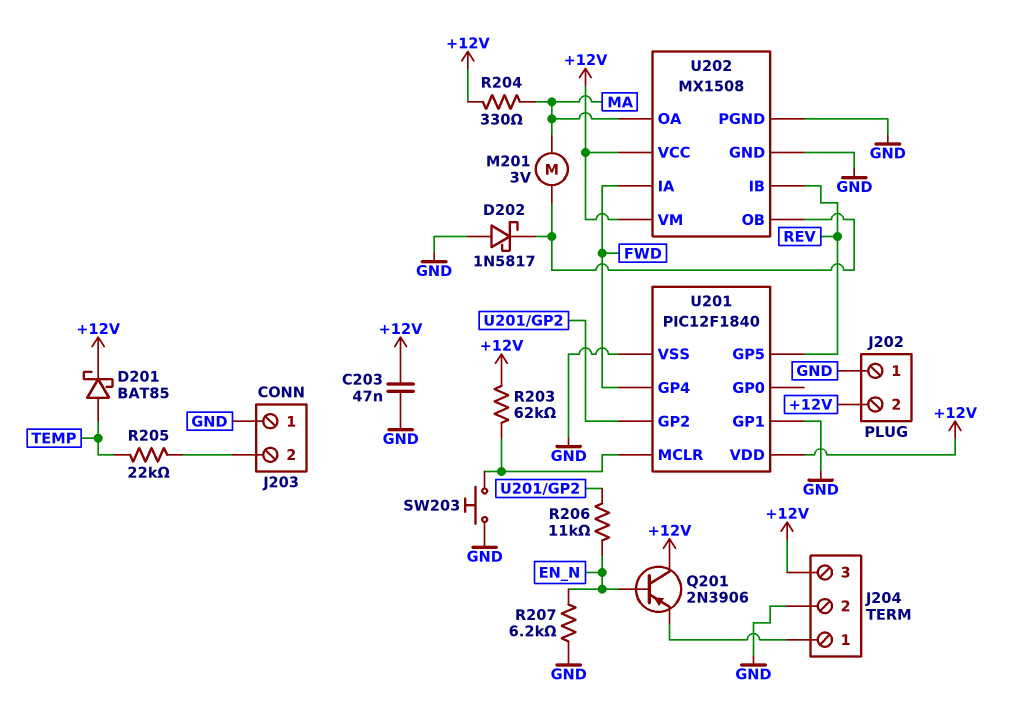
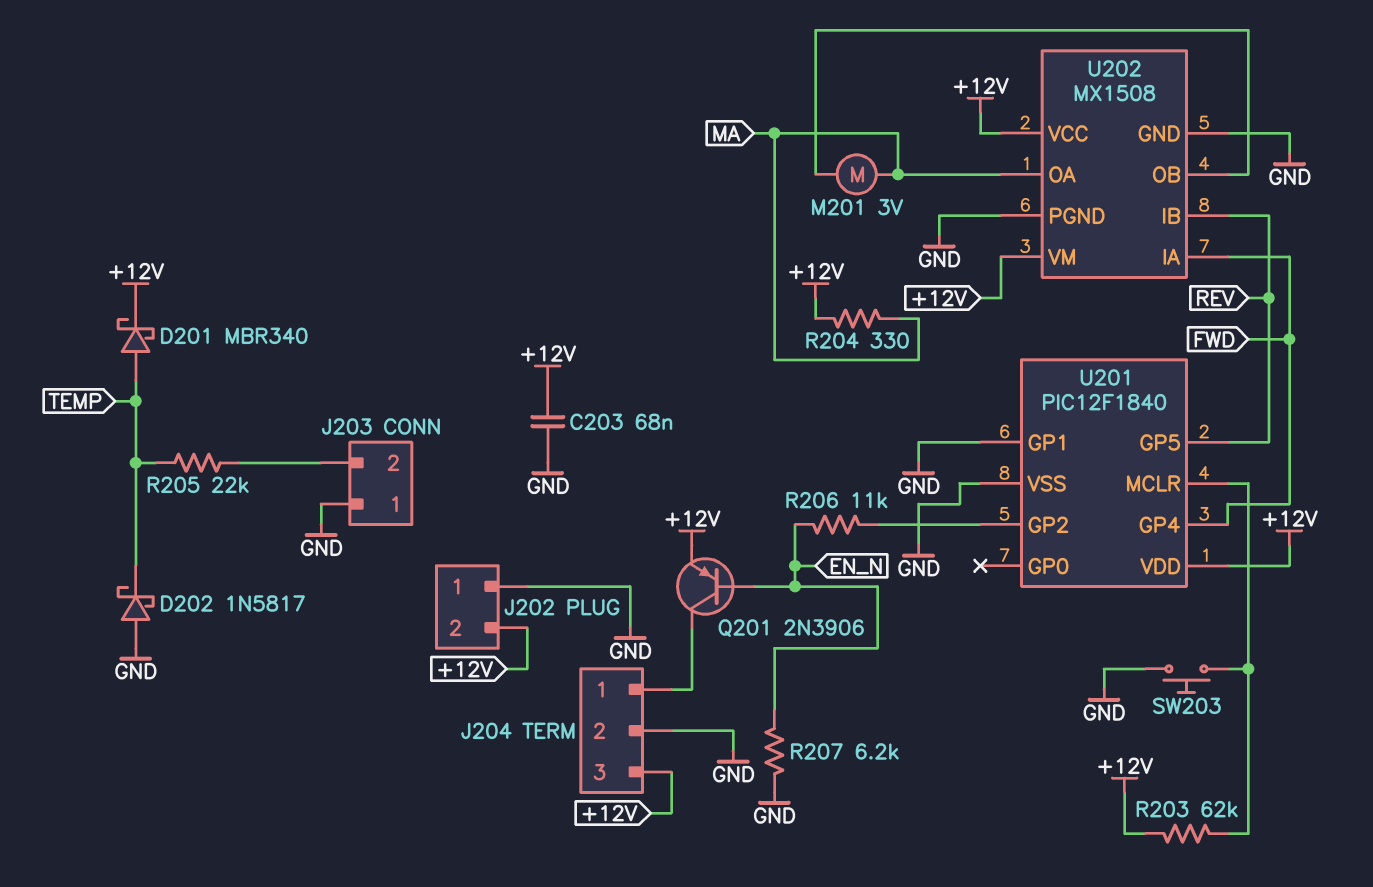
C203: 47nF (+12V, GND) -> 68nF (+12V, GND)
D201: schottky BAT85 (A TEMP, K +12V) -> schottky MBR340 (A TEMP, K +12V)
D202: schottky 1N5817 (A GND, K U202/OB) -> schottky 1N5817 (A GND, K TEMP)
Q201: PNP 2N3906 (B EN_N, C +12V, E J204/1) -> PNP 2N3906 (B EN_N, C J204/1, E +12V)

